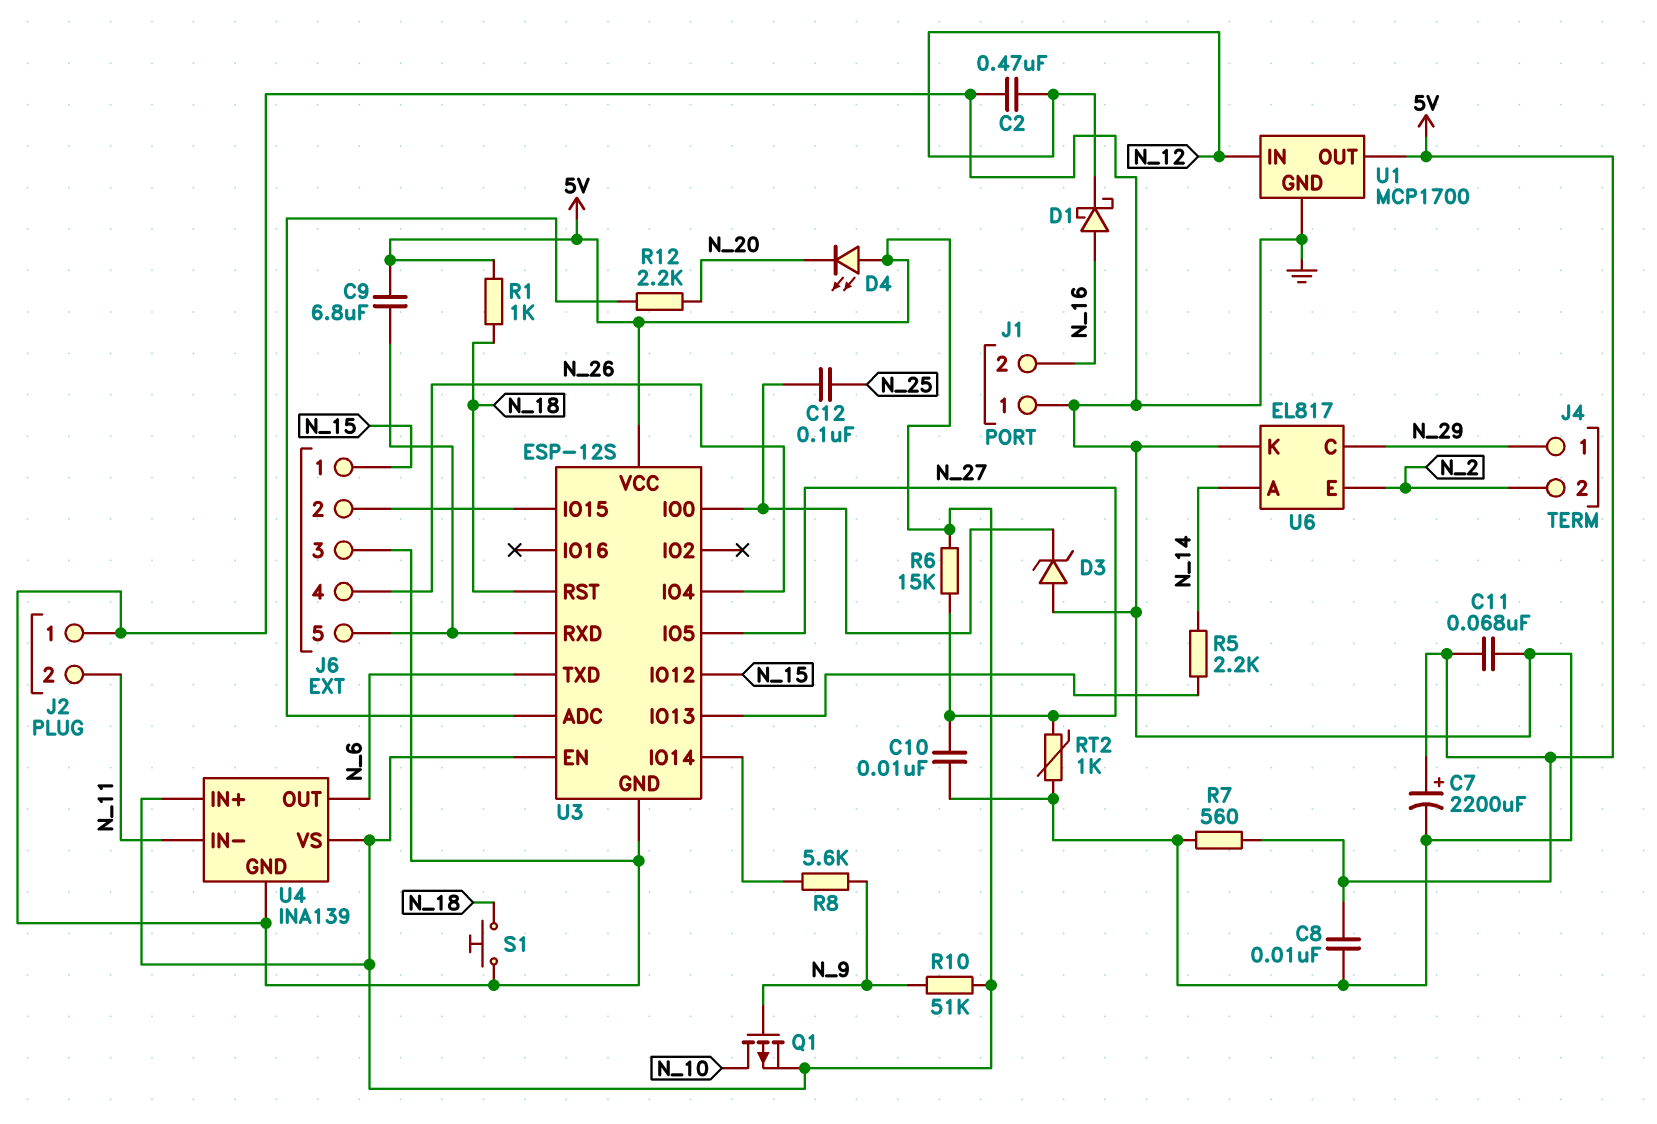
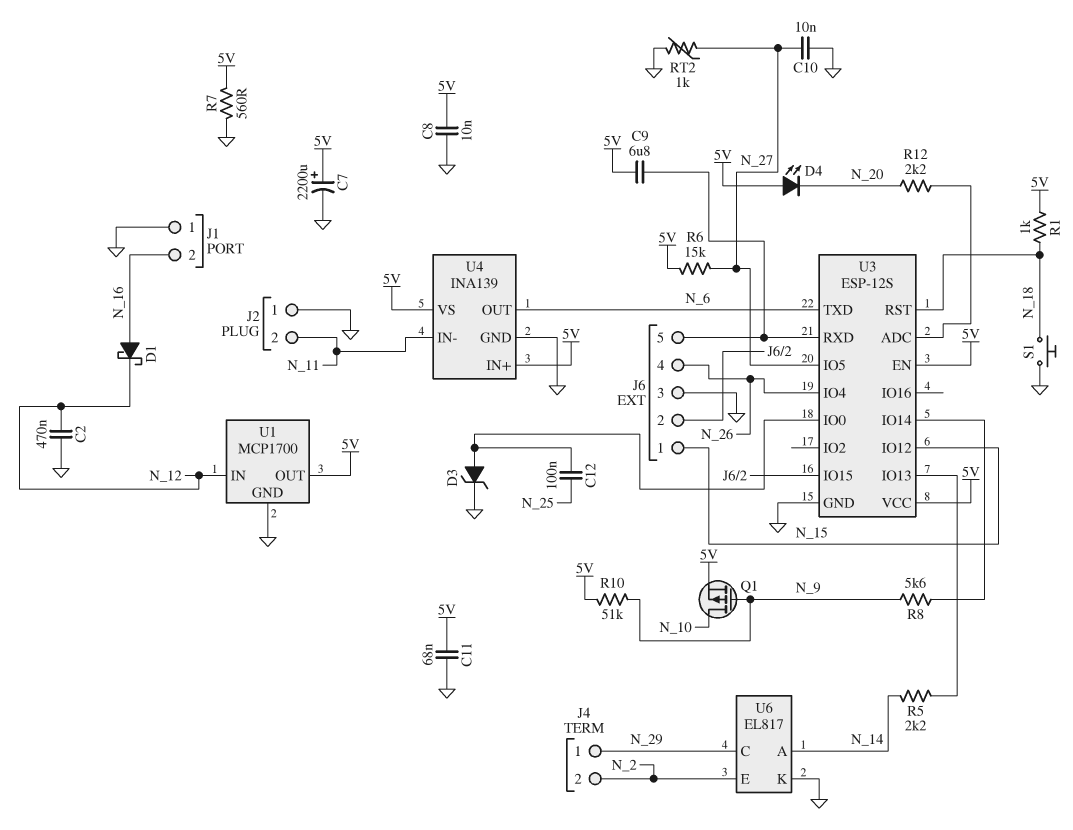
D3: zener (A GND, K U3/IO0) -> zener (A U3/IO0, K GND)

